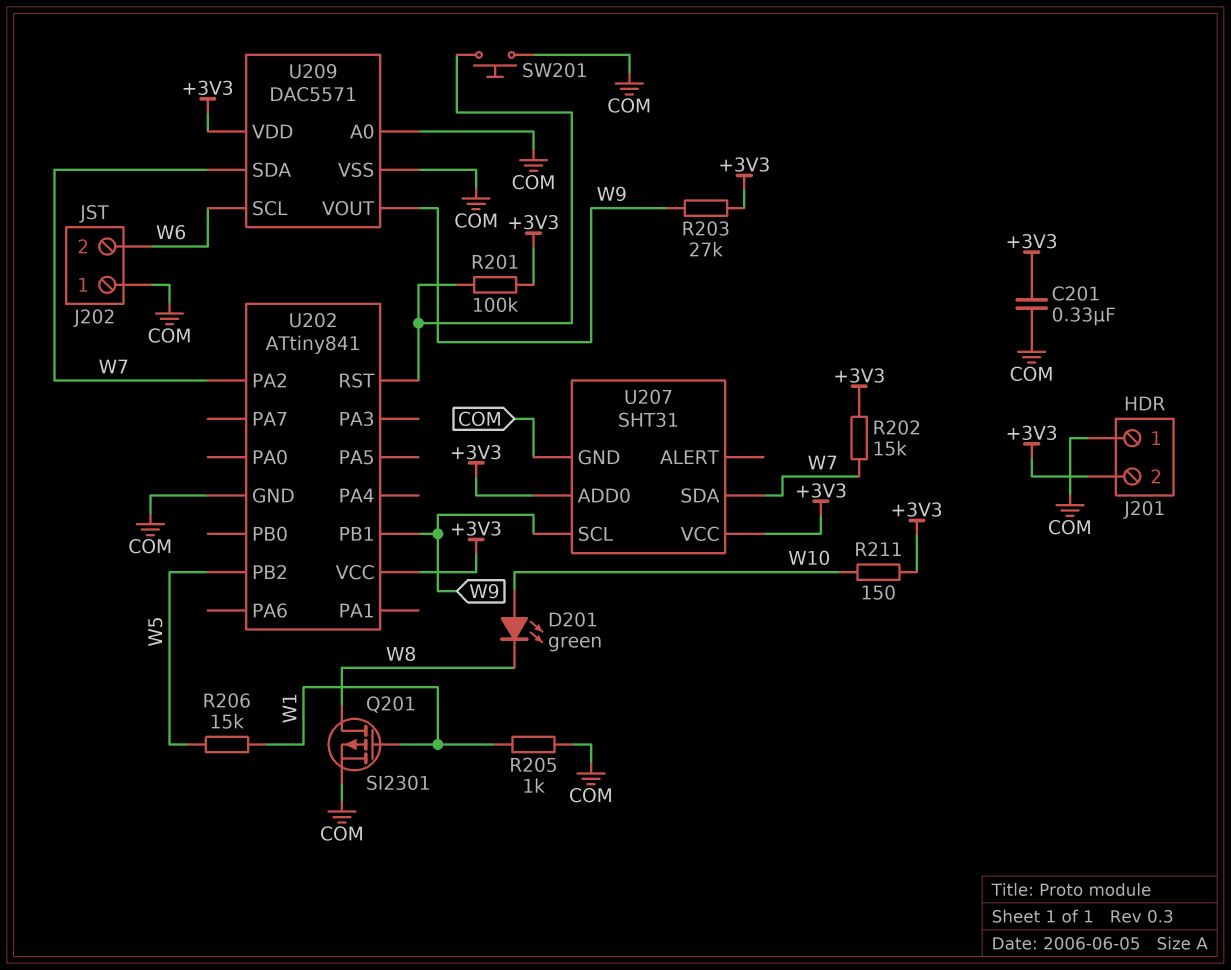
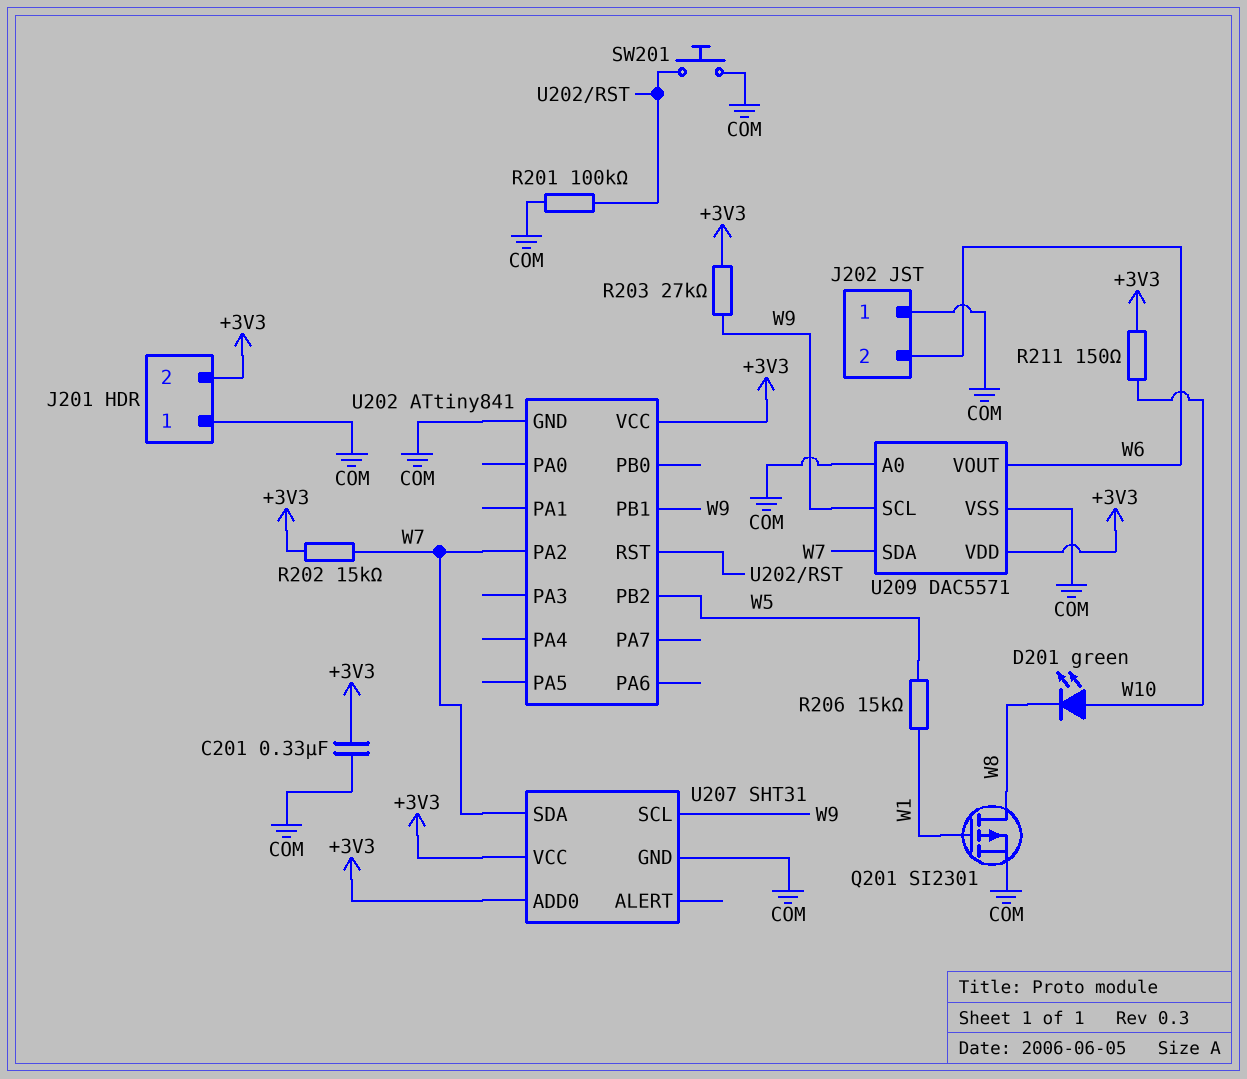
R201: 100k (+3V3, U202/RST) -> 100k (COM, U202/RST)
R205: 1k (COM, W1) -> none
U209 pin SCL: W6 -> W9
U209 pin VOUT: W9 -> W6

